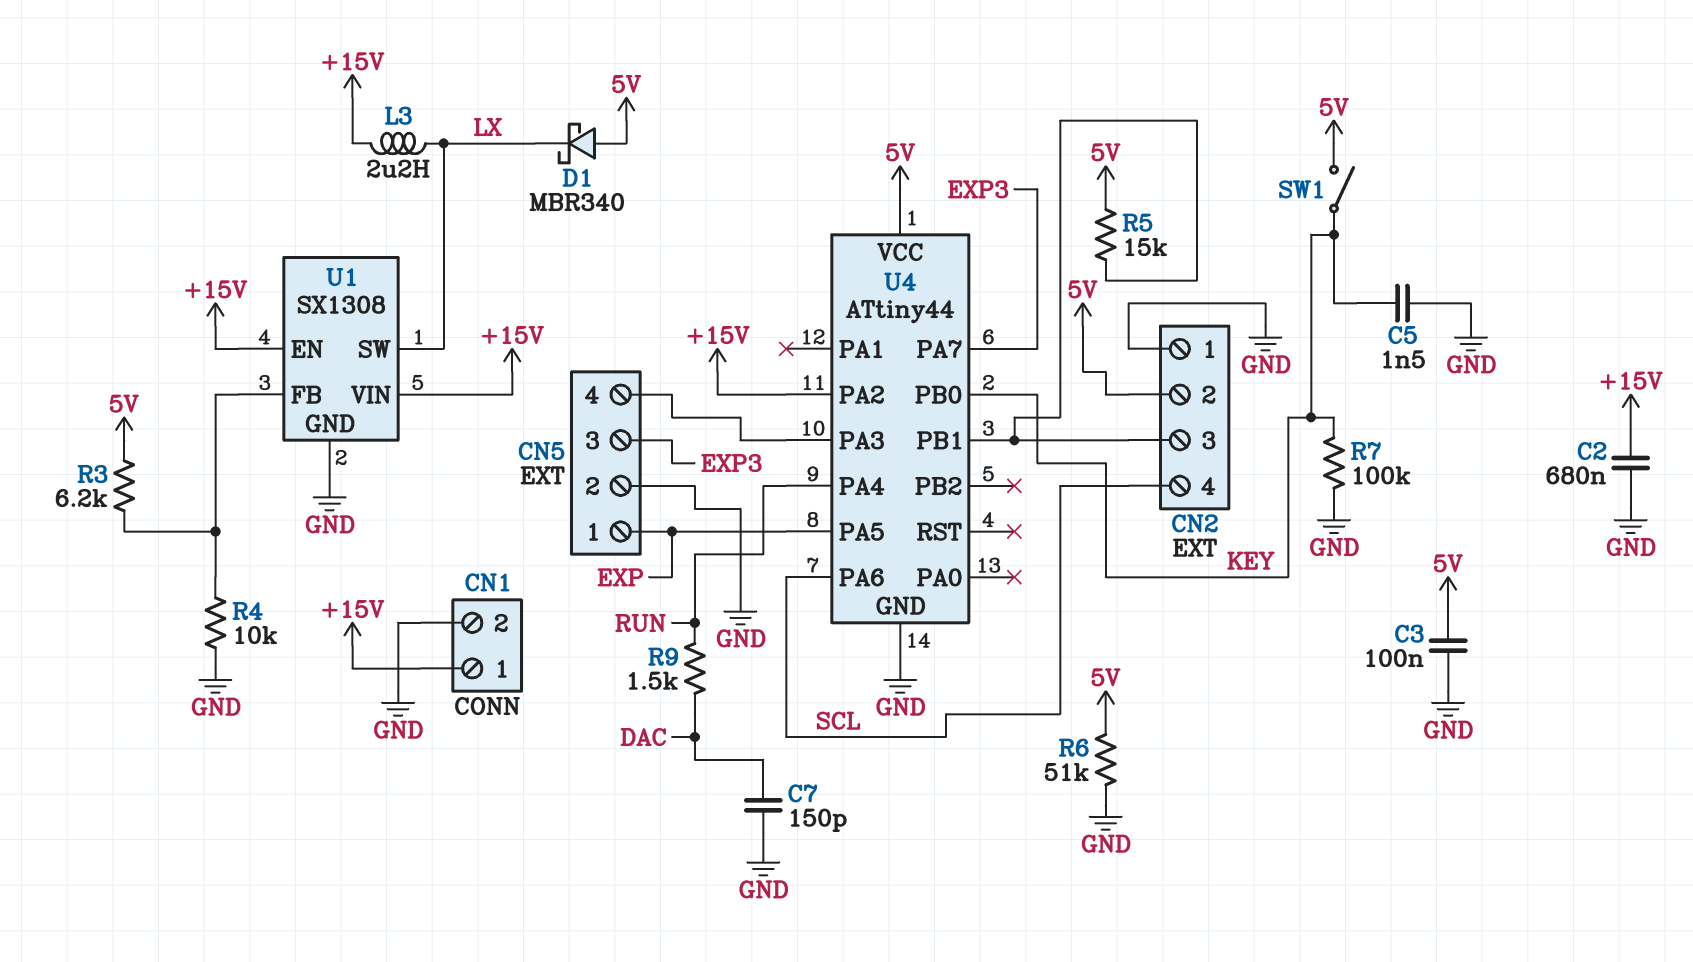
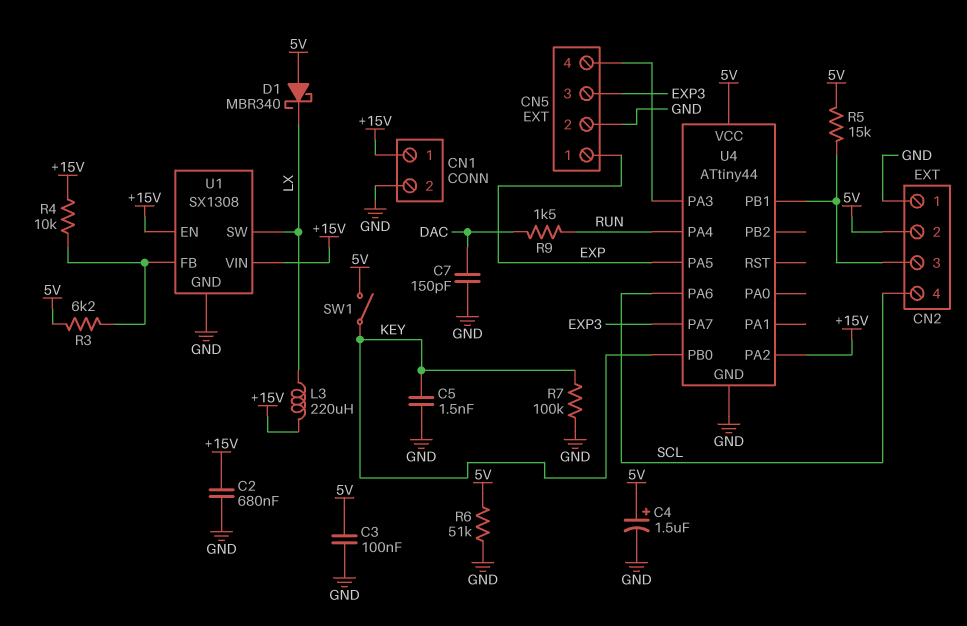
C4: none -> 1.5uF (plus 5V, minus GND)
L3: 2.2uH (+15V, LX) -> 220uH (+15V, LX)
R4: 10k (GND, U1/FB) -> 10k (+15V, U1/FB)

